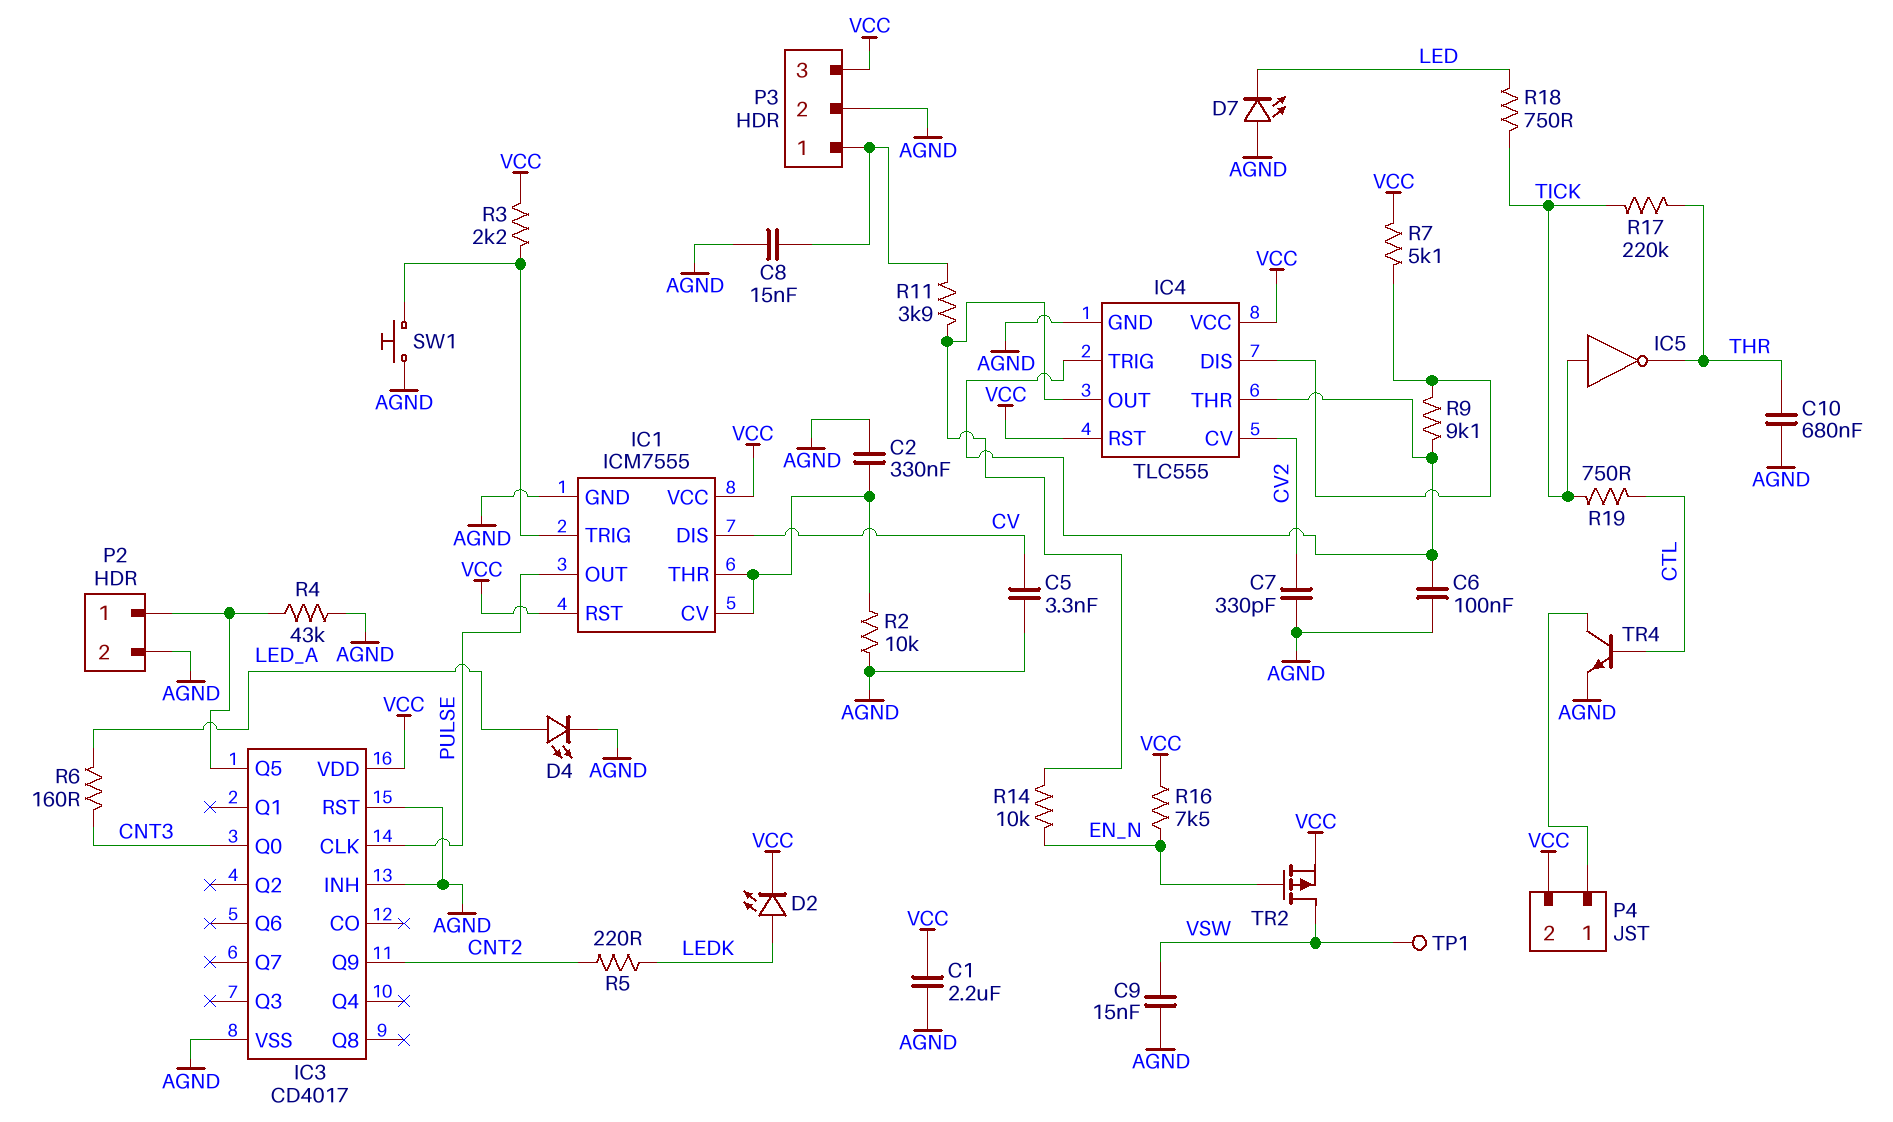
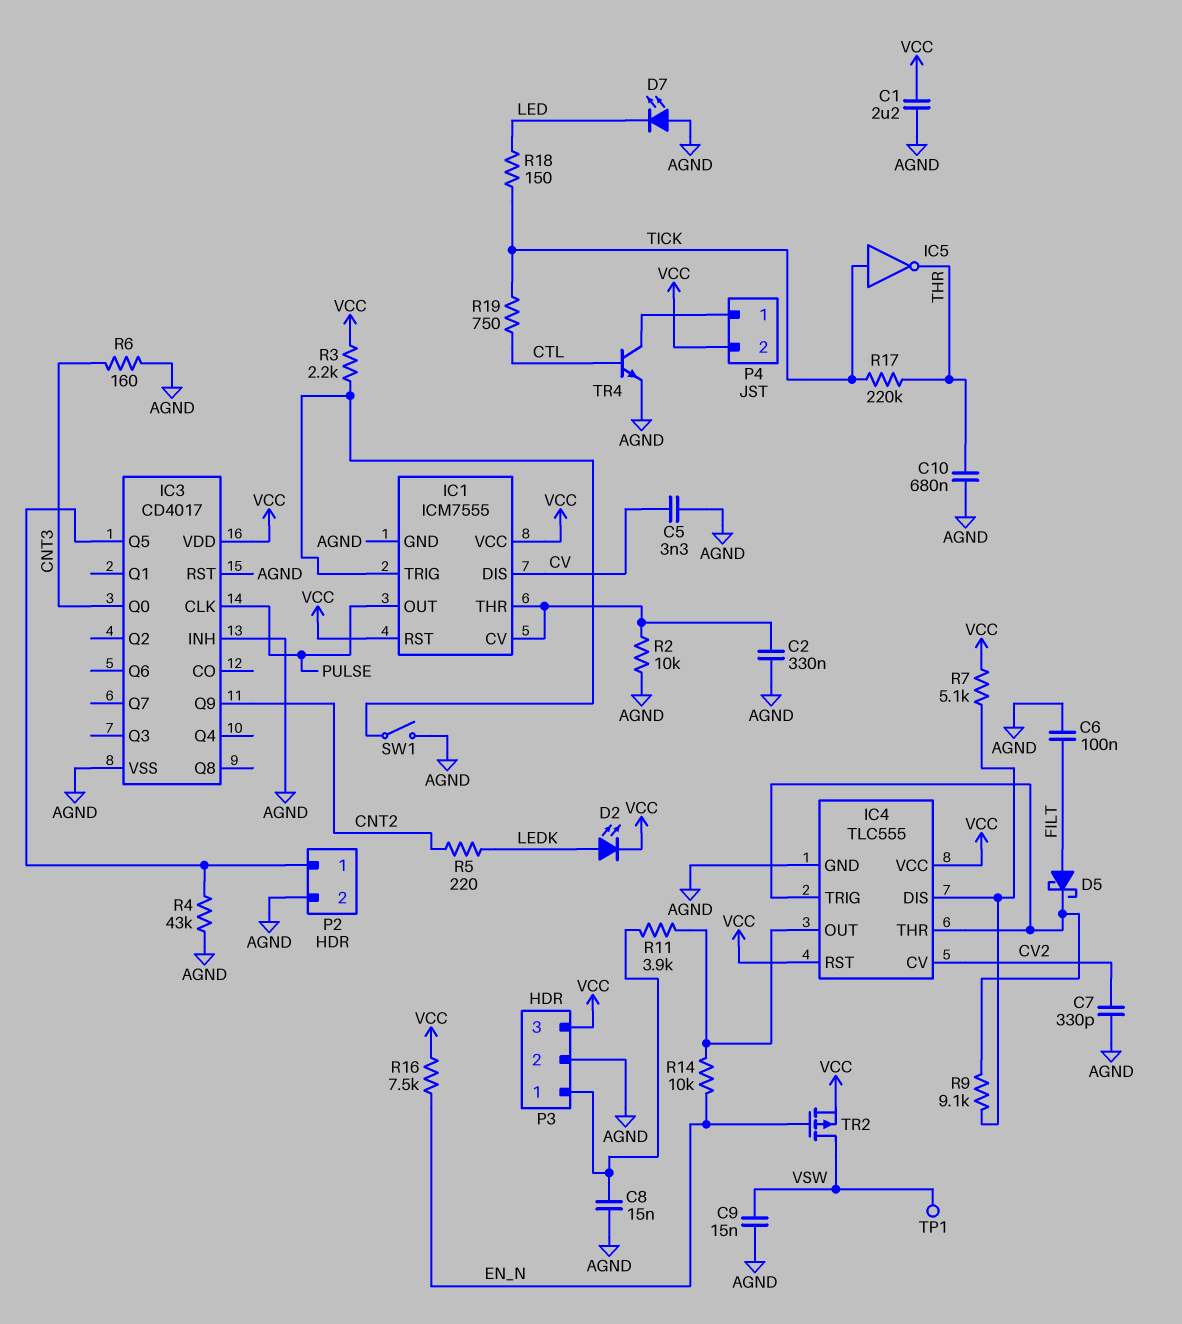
C6: 100nF (AGND, IC4/THR) -> 100nF (AGND, FILT)
D4: LED (A LED_A, K AGND) -> none
D5: none -> schottky (A FILT, K IC4/THR)
R6: 160 (CNT3, LED_A) -> 160 (AGND, CNT3)
R18: 750 (LED, TICK) -> 150 (LED, TICK)
SW1: button (AGND, IC1/TRIG) -> switch (AGND, IC1/TRIG)

